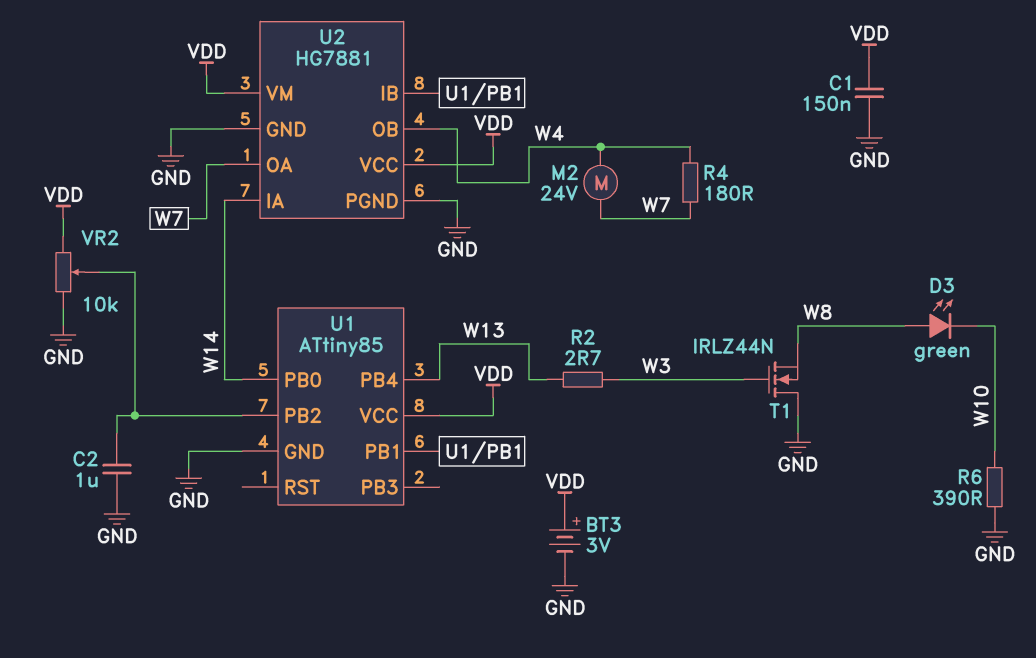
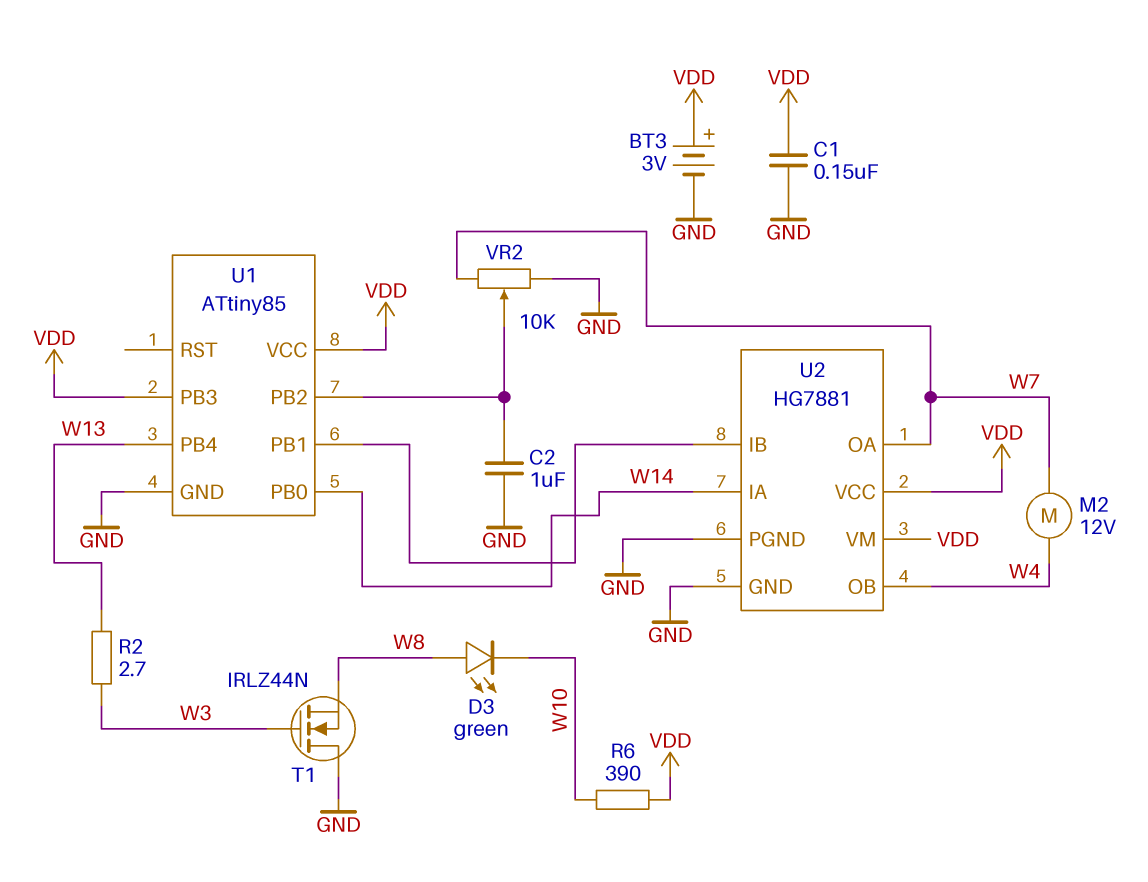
M2: motor 24V (W4, W7) -> motor 12V (W4, W7)
R4: 180 (W4, W7) -> none
R6: 390 (GND, W10) -> 390 (VDD, W10)
U1 pin PB3: none -> VDD
VR2: 10k (GND, VDD, wiper U1/PB2) -> 10k (GND, W7, wiper U1/PB2)

